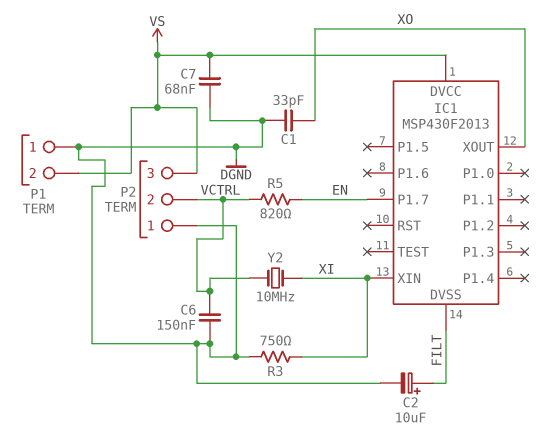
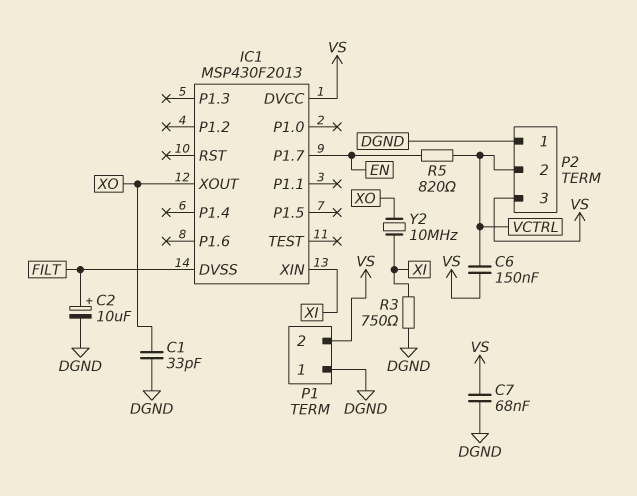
C6: 150nF (DGND, VCTRL) -> 150nF (VCTRL, VS)
Y2: 10MHz (VCTRL, XI) -> 10MHz (XI, XO)

